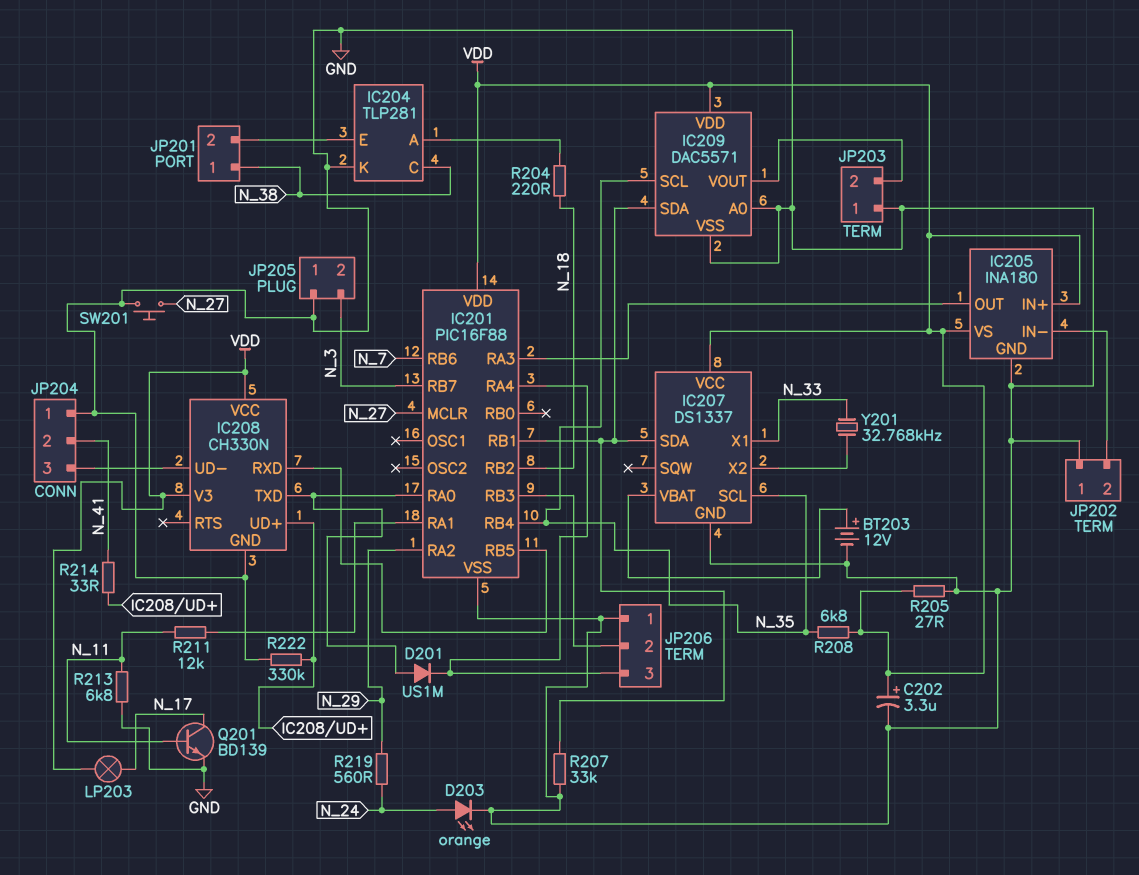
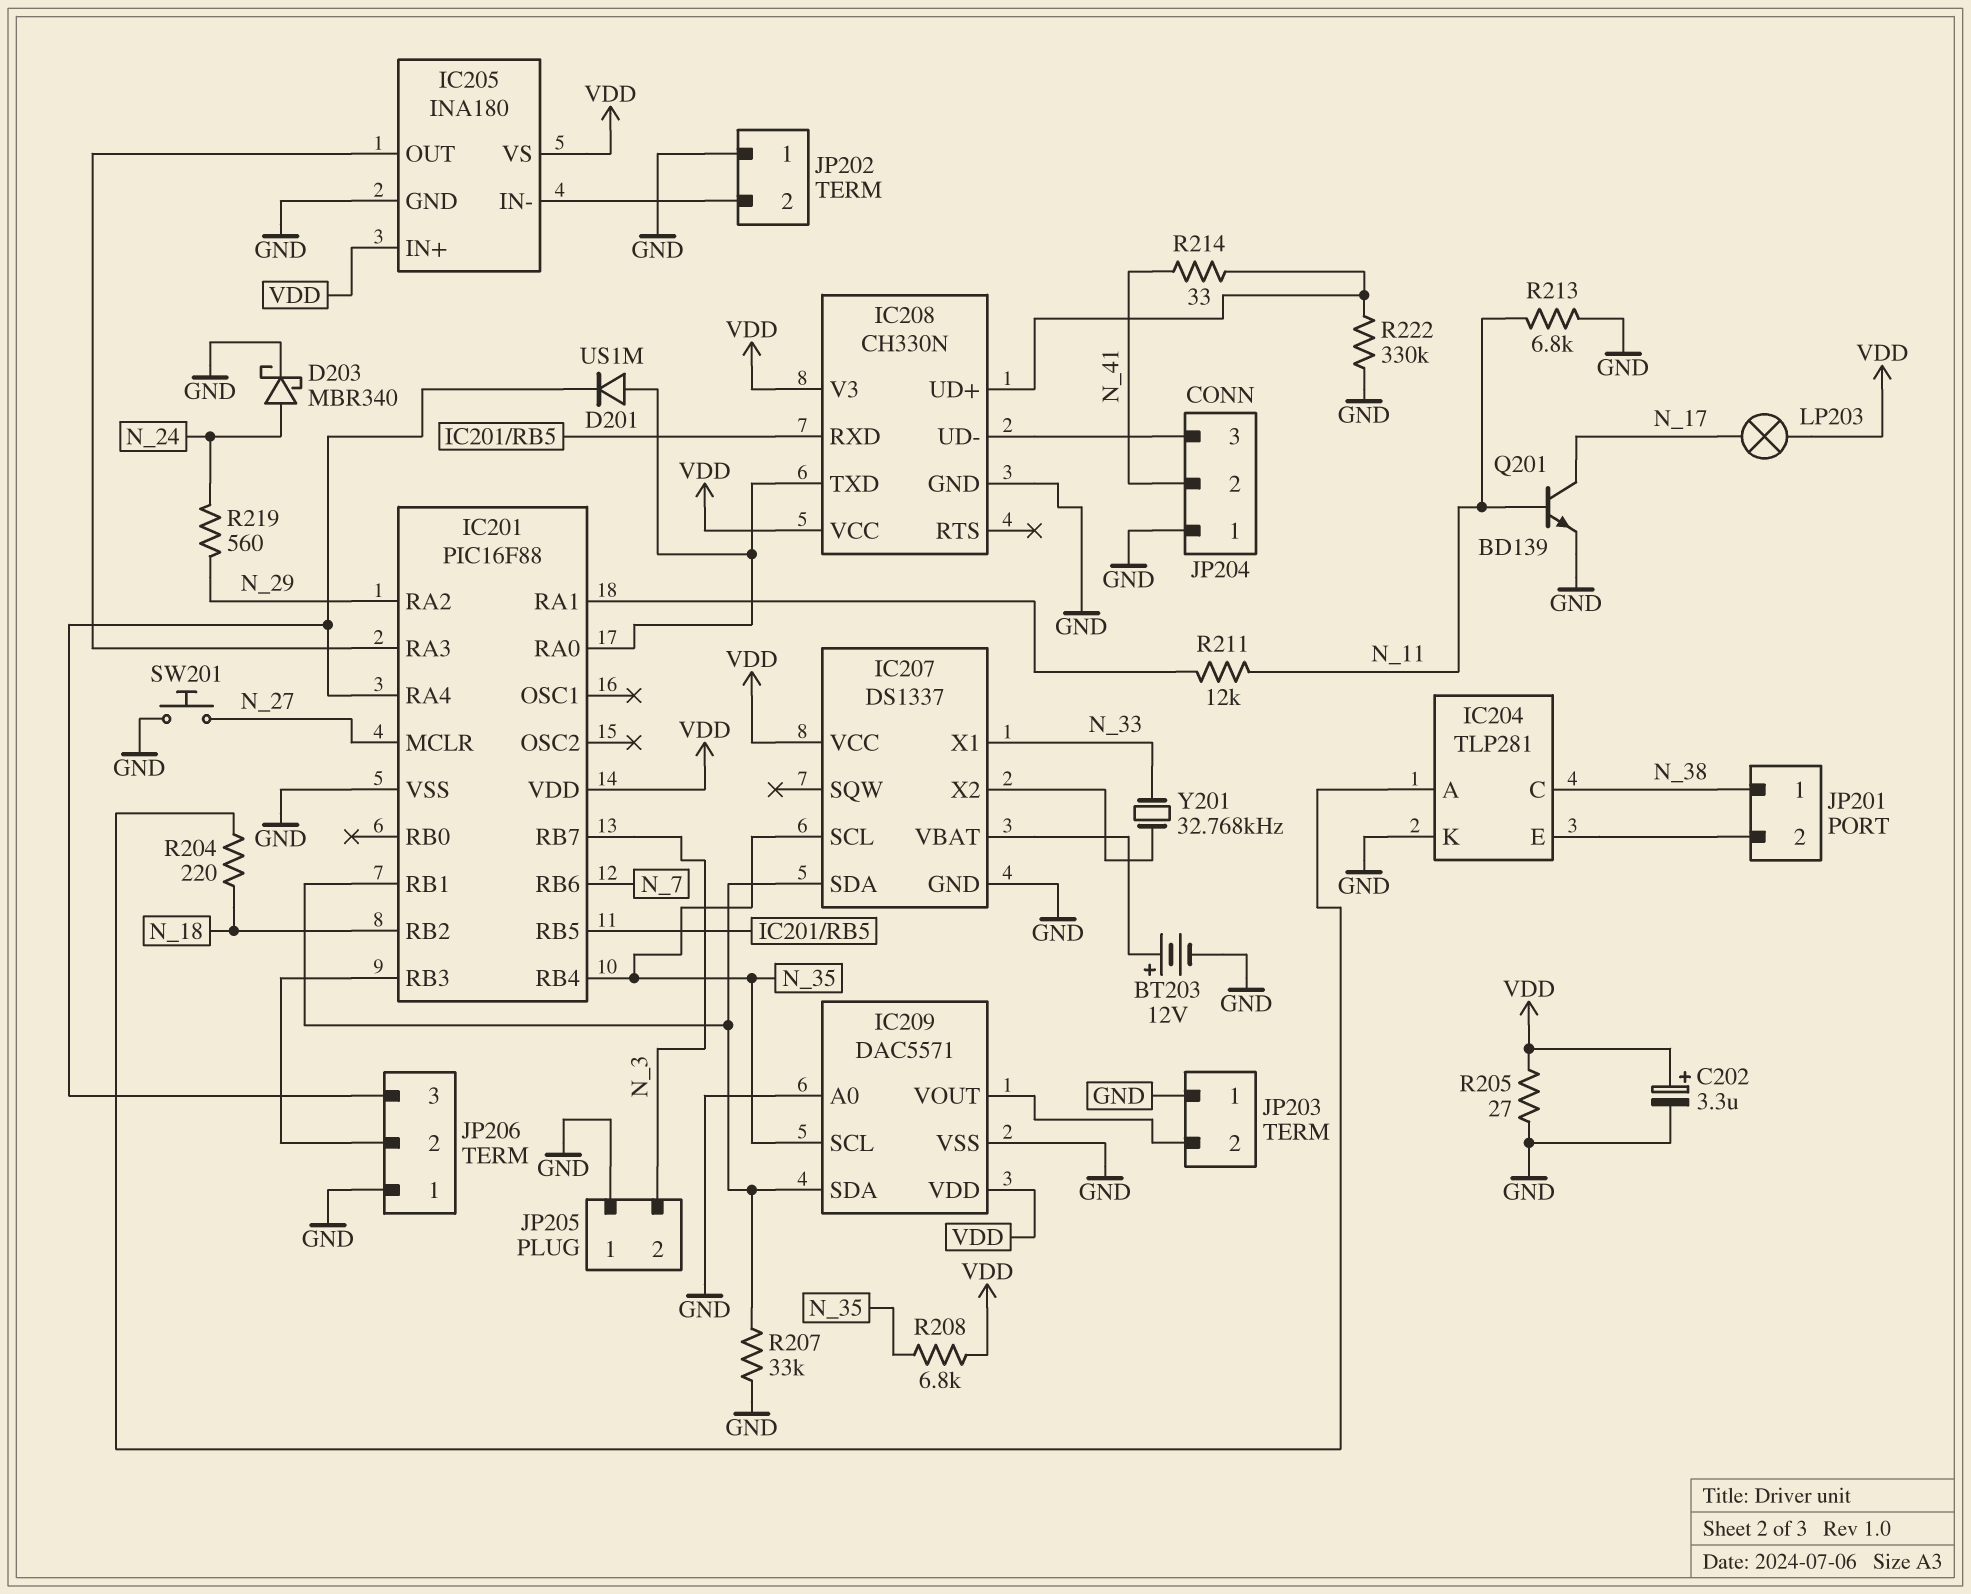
D203: LED orange (A N_24, K GND) -> schottky MBR340 (A N_24, K GND)

